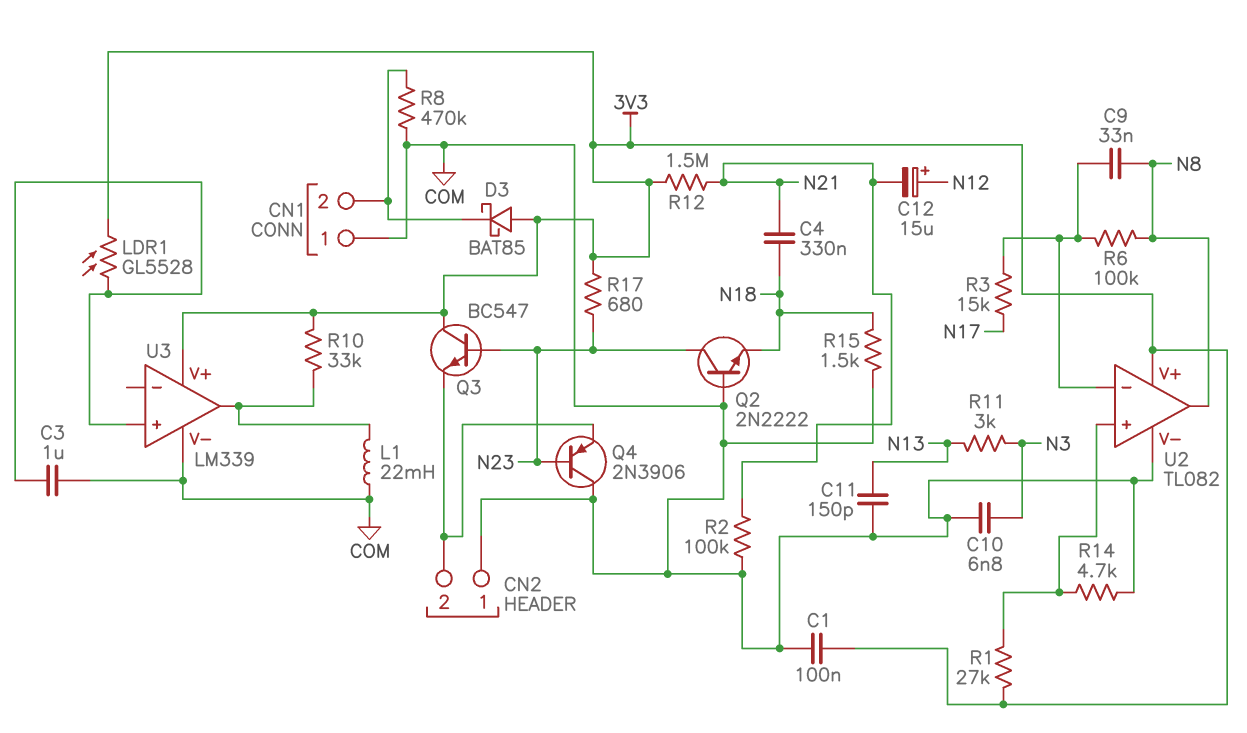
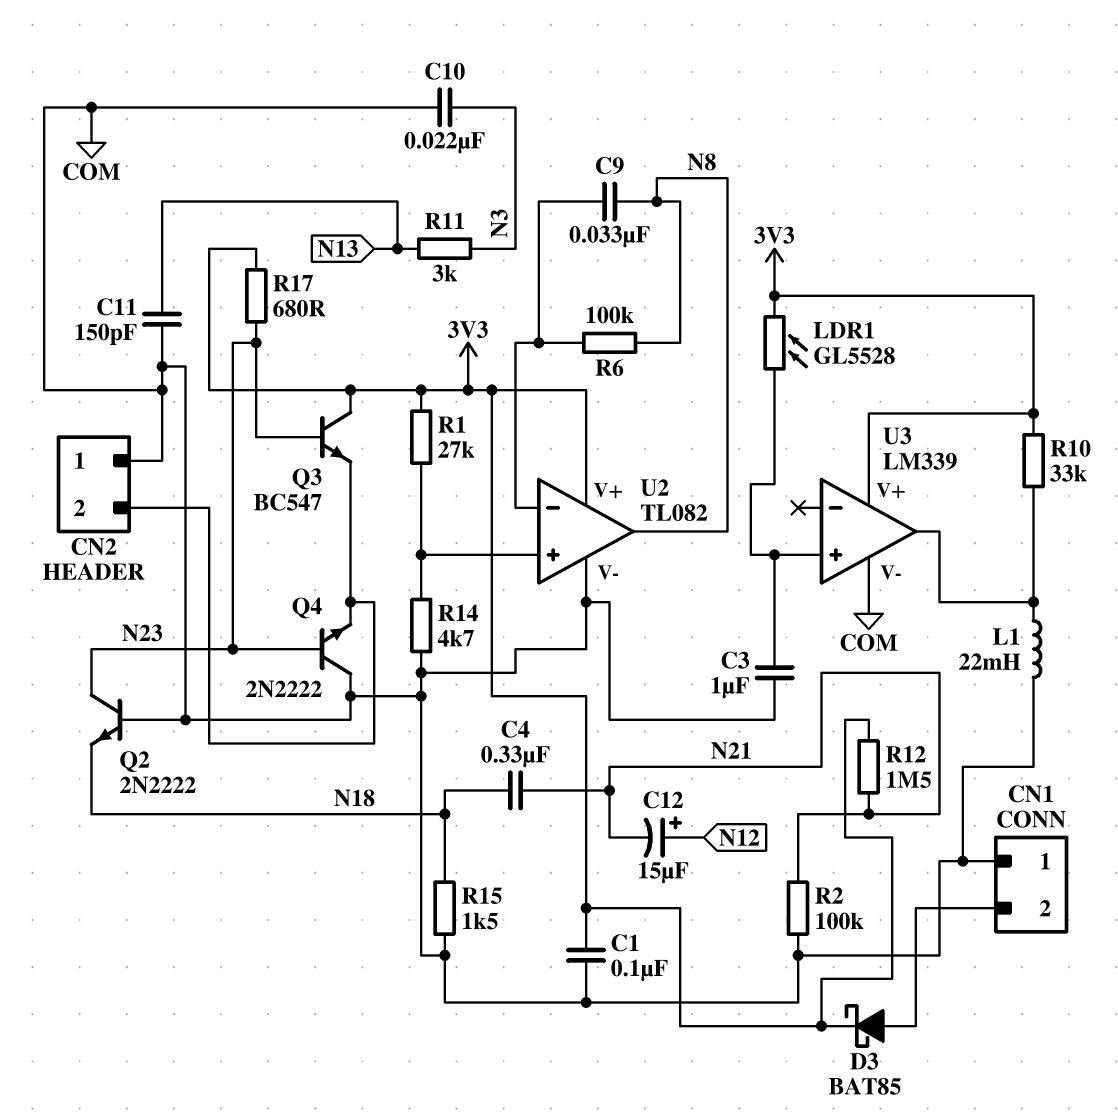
C10: 6.8nF (COM, N3) -> 22nF (COM, N3)
D3: schottky BAT85 (A 3V3, K CN1/2) -> schottky BAT85 (A CN1/2, K 3V3)
Q4: PNP 2N3906 (B N23, C COM, E CN2/2) -> NPN 2N2222 (B N23, C COM, E CN2/2)
R3: 15k (N17, U2/in-) -> none
R8: 470k (CN1/2, COM) -> none

